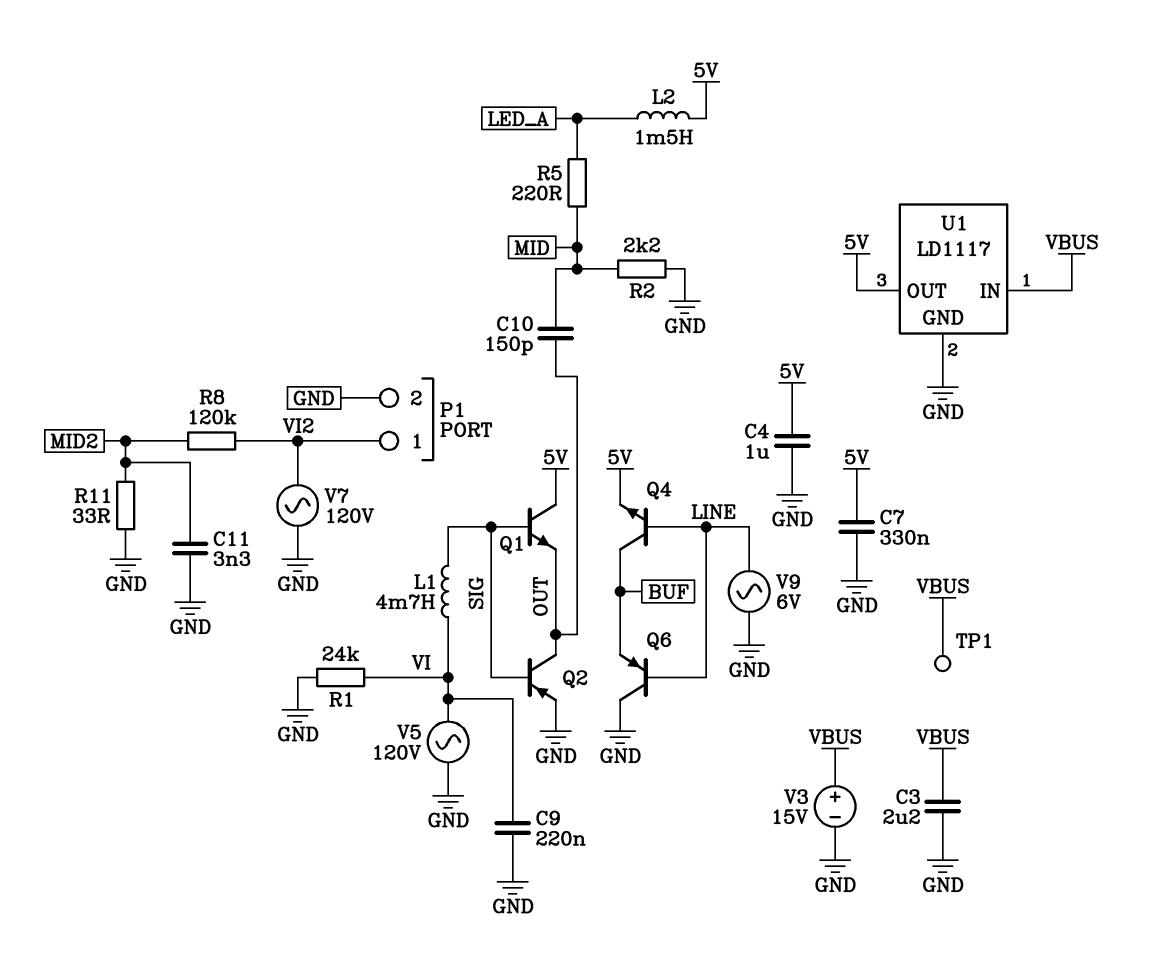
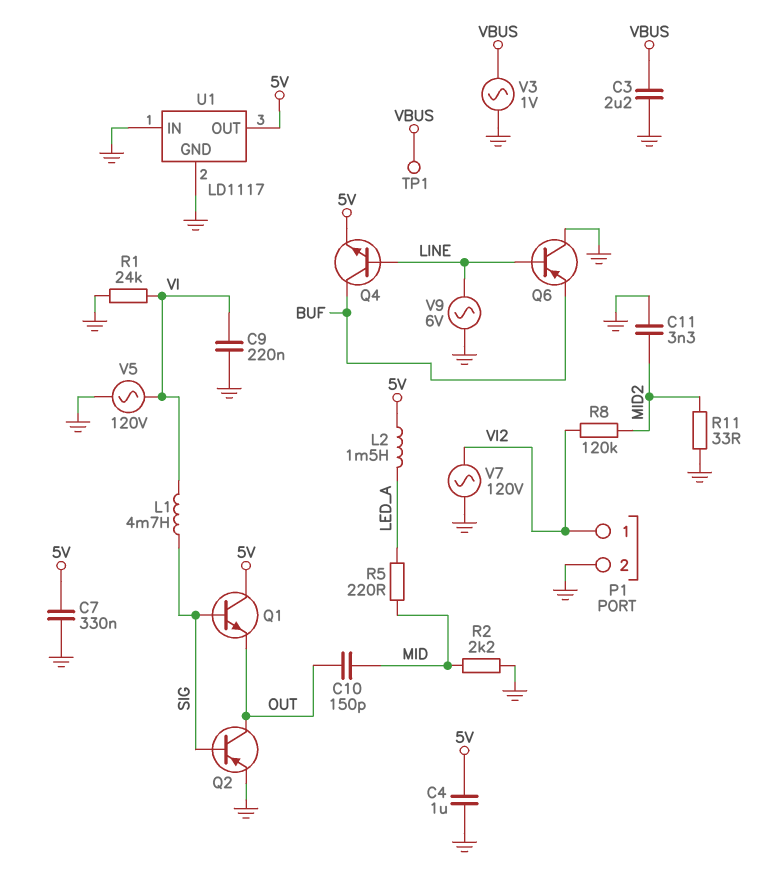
U1 pin IN: VBUS -> GND
V3: 15V (plus VBUS, minus GND) -> AC 1V (GND, VBUS)

